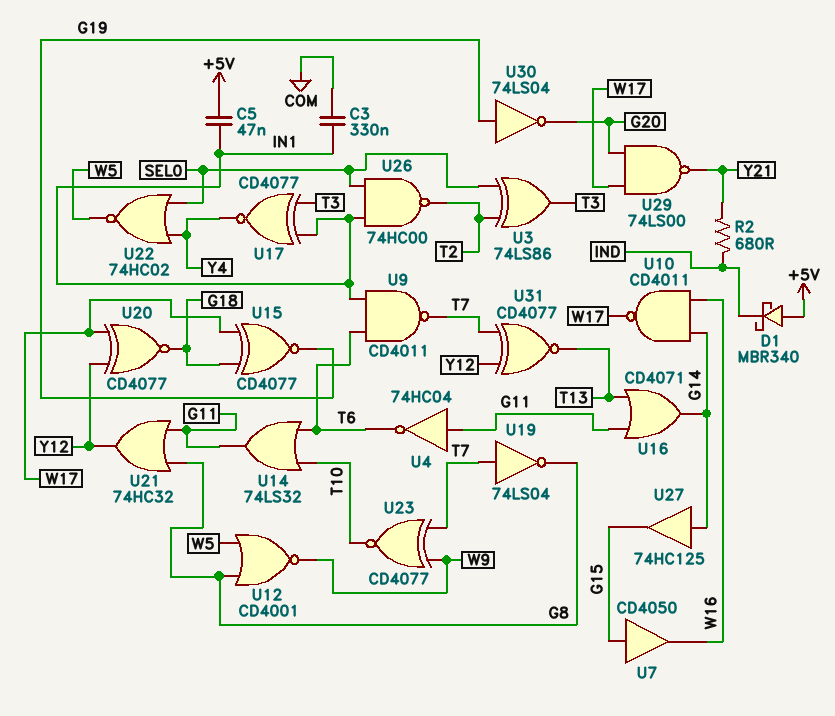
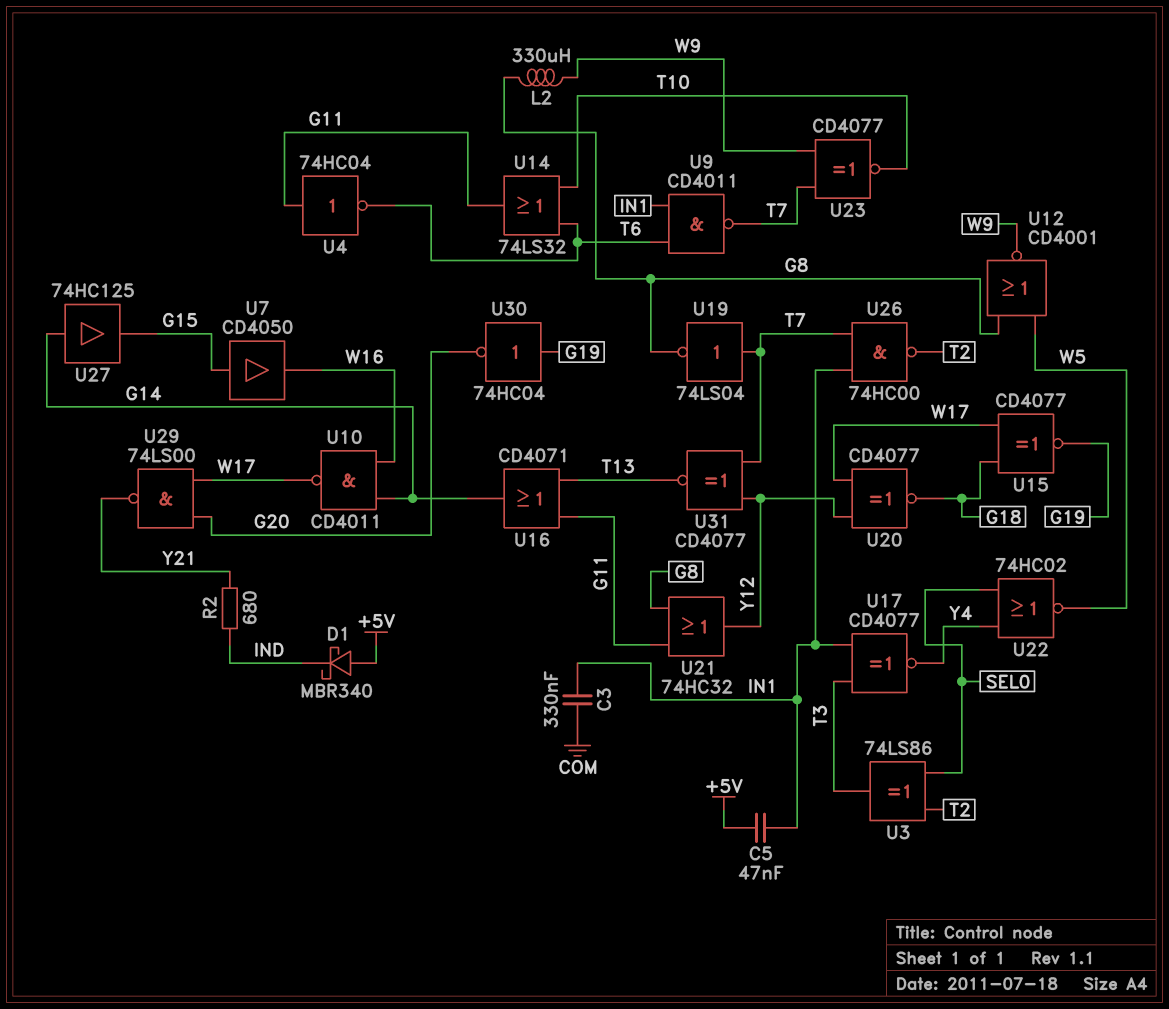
L2: none -> 330uH (G8, W9)
U26: NAND 74HC00 (in IN1, in SEL0, out T2) -> NAND 74HC00 (in IN1, in T7, out T2)
U30: NOT 74LS04 (in G19, out G20) -> NOT 74HC04 (in G19, out G20)

